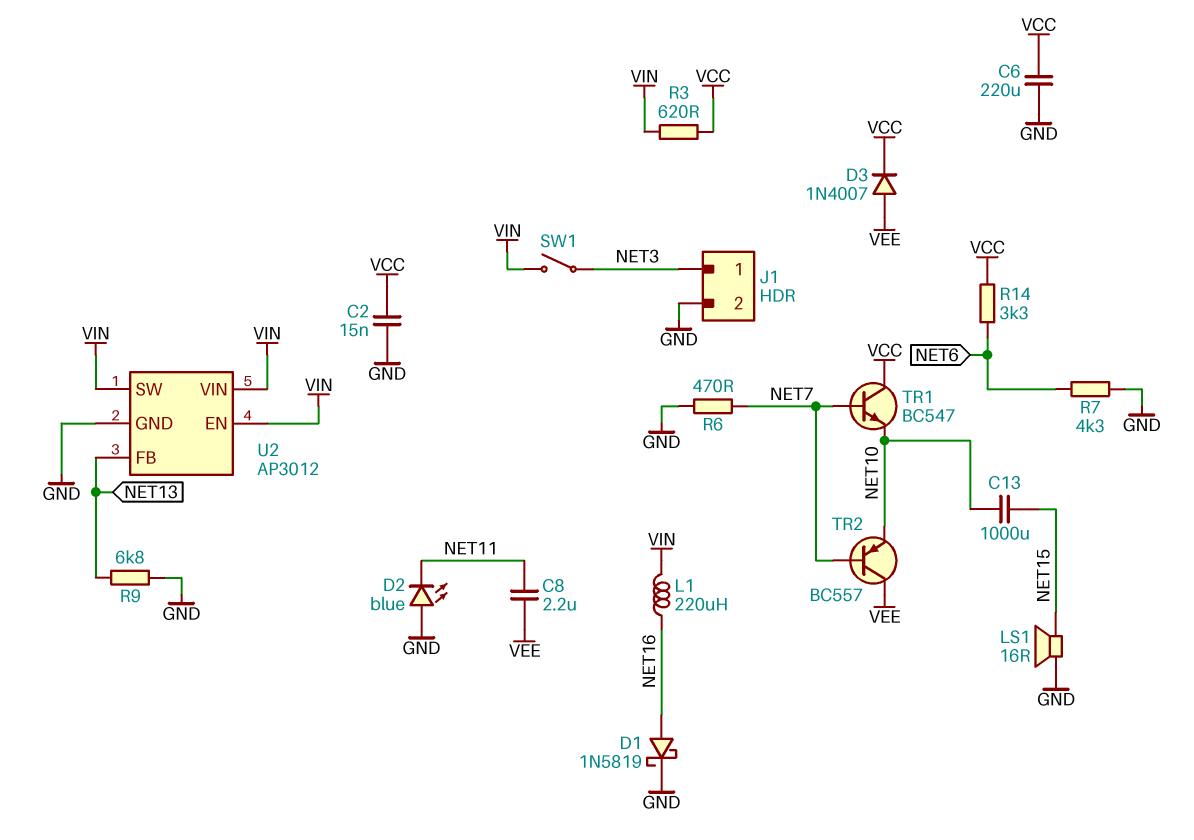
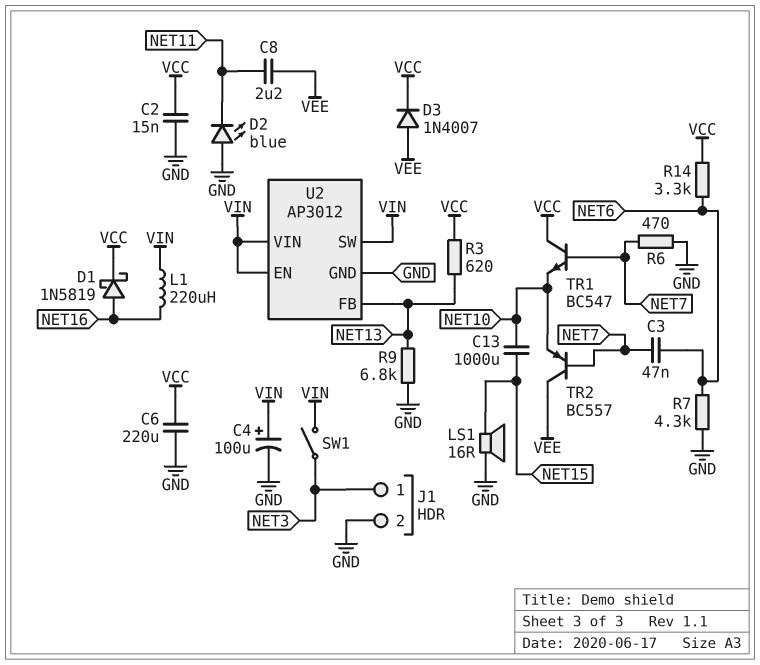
C3: none -> 47nF (NET6, NET7)
C4: none -> 100uF (plus VIN, minus GND)
D1: schottky 1N5819 (A NET16, K GND) -> schottky 1N5819 (A NET16, K VCC)
R3: 620 (VCC, VIN) -> 620 (NET13, VCC)

